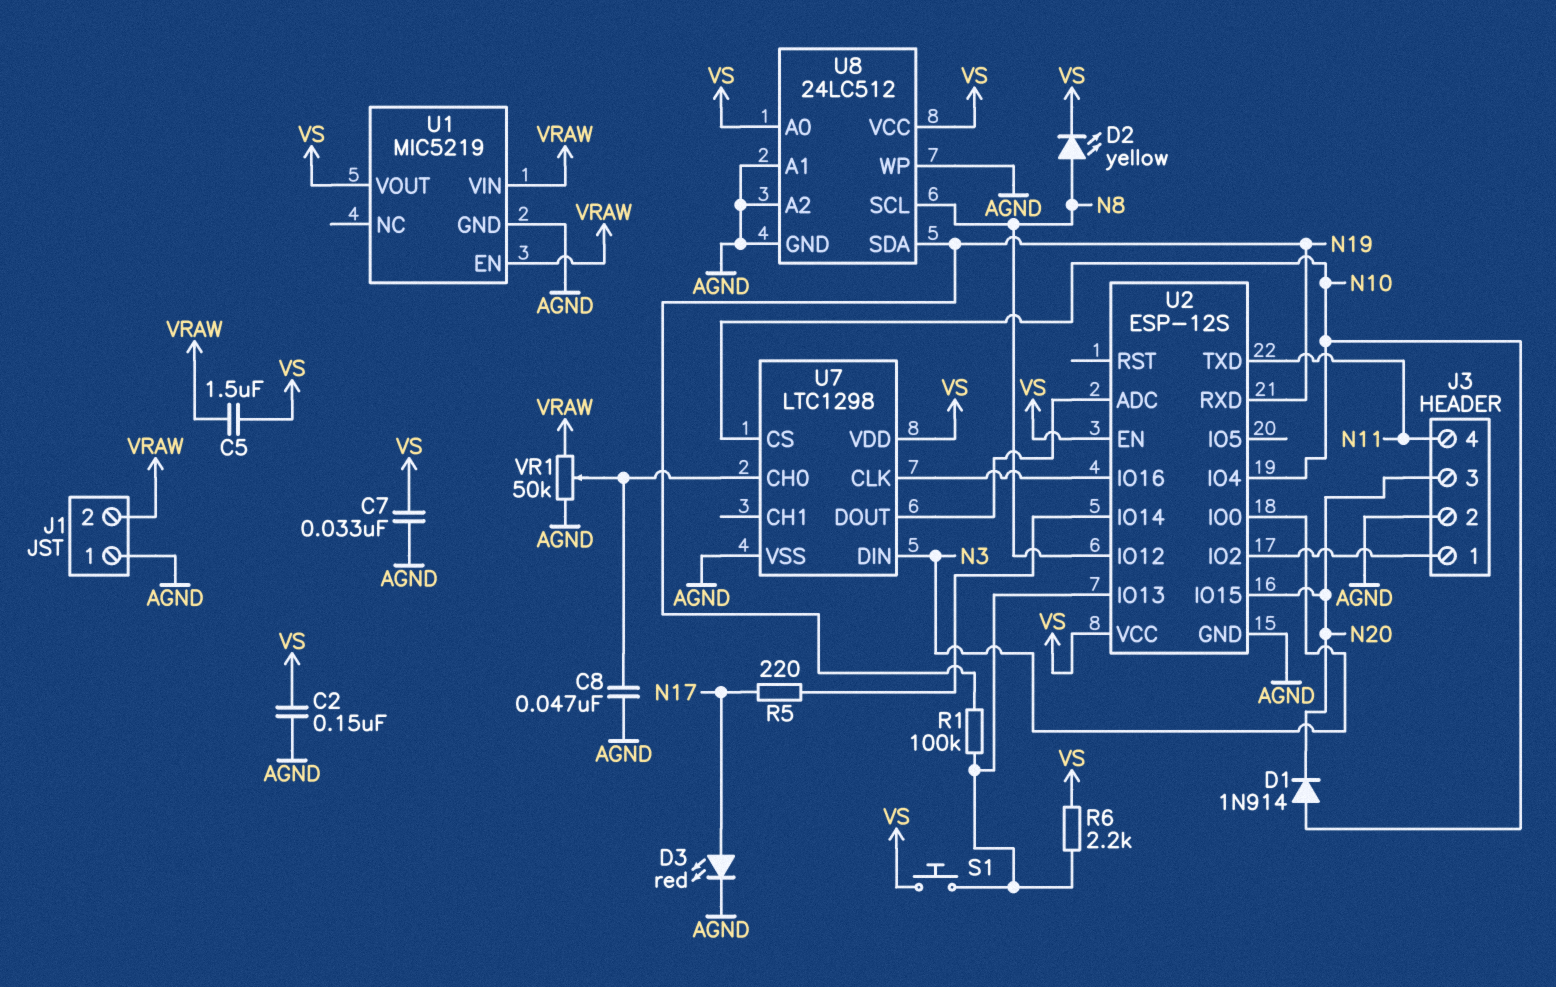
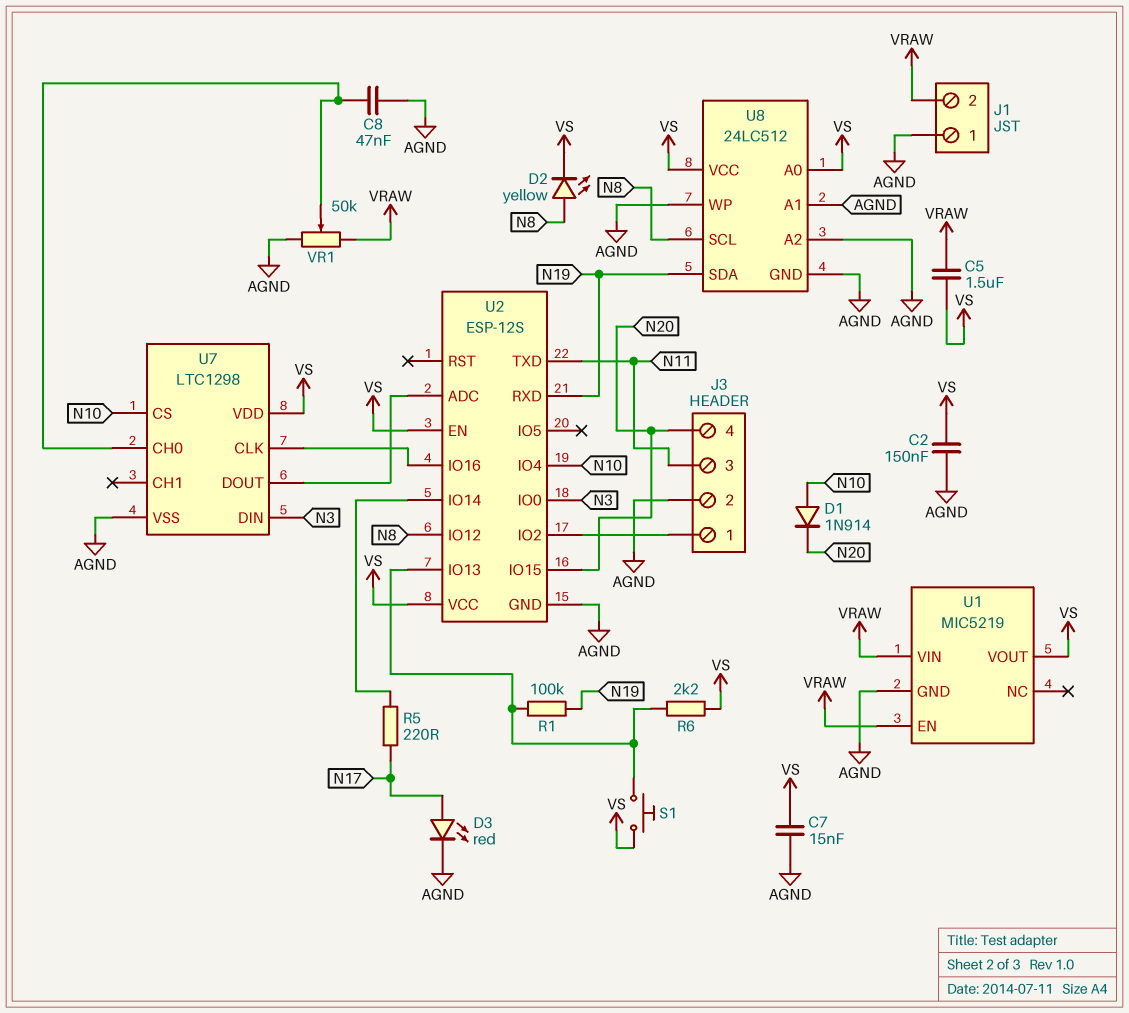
C7: 33nF (AGND, VS) -> 15nF (AGND, VS)
J3 pin 3: N20 -> N11
J3 pin 4: N11 -> N20

